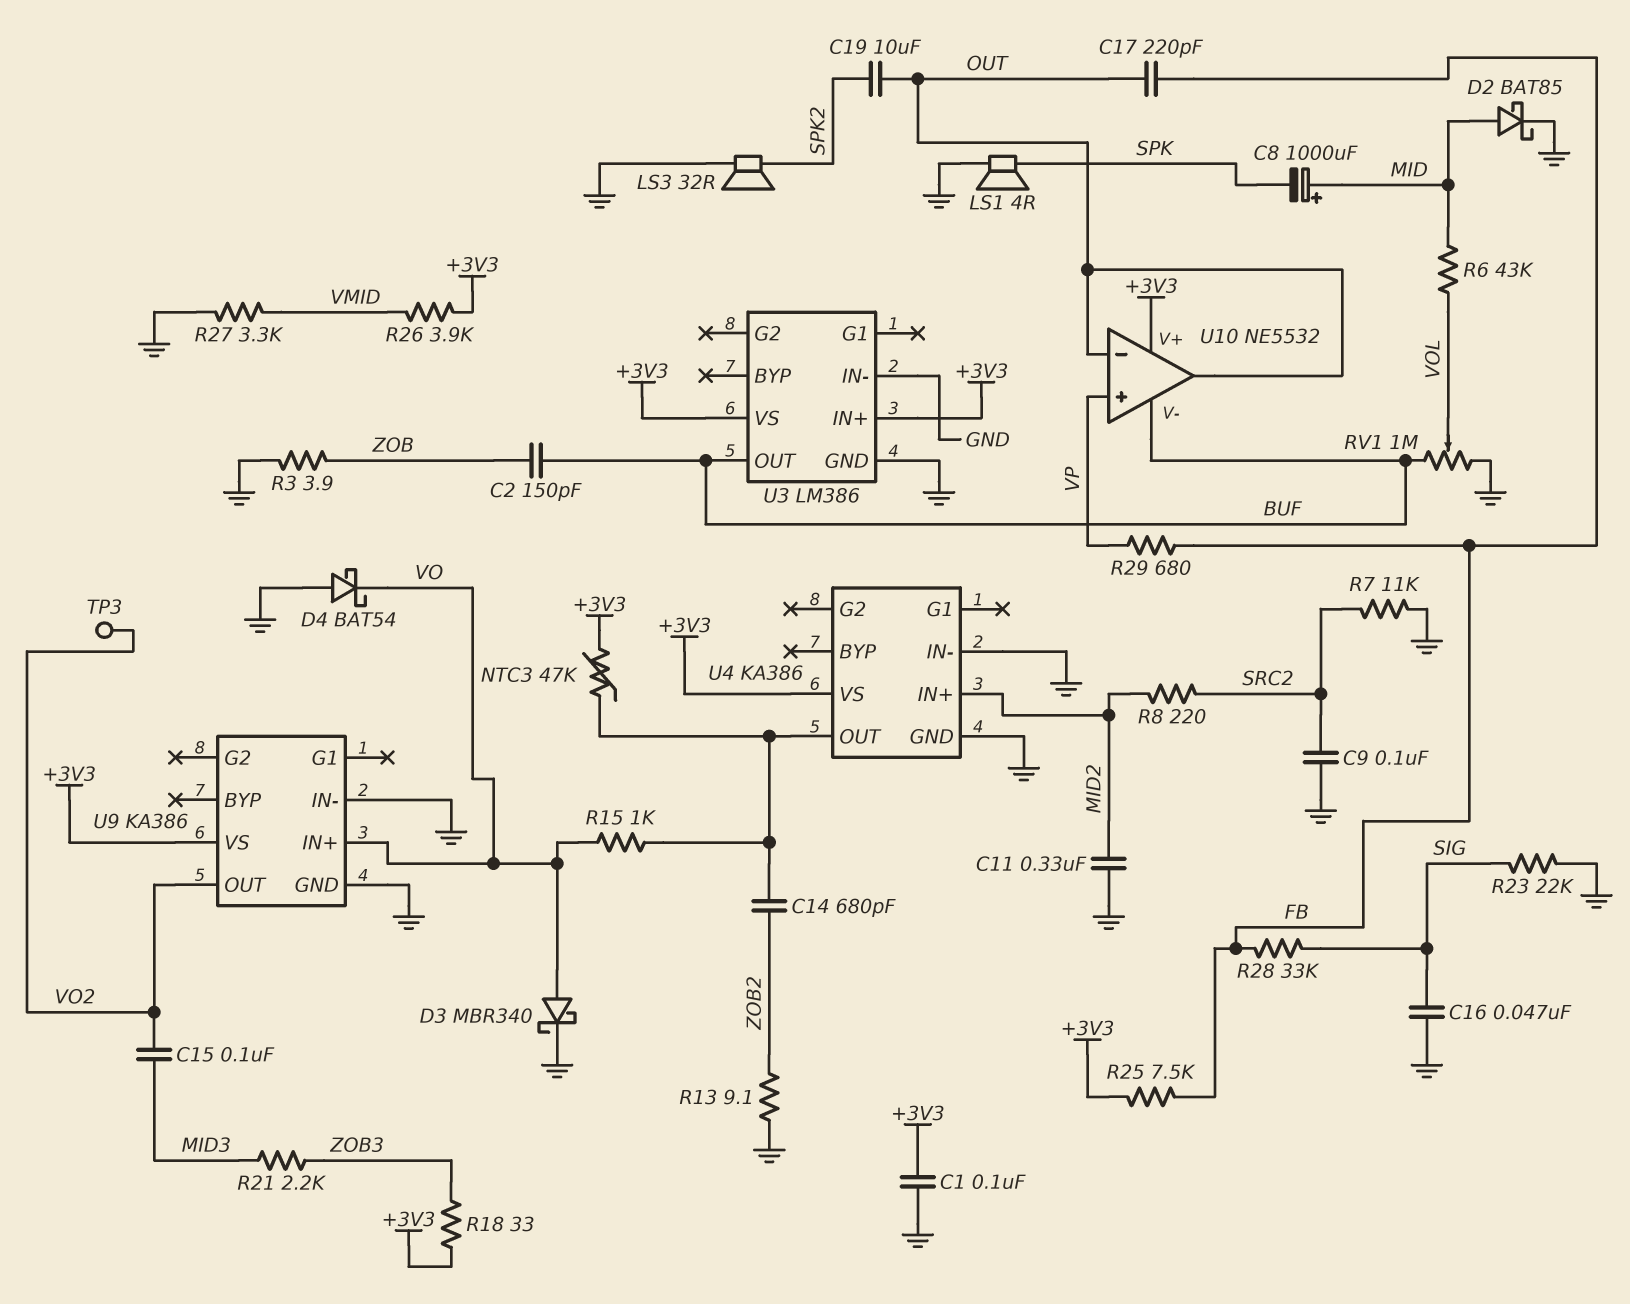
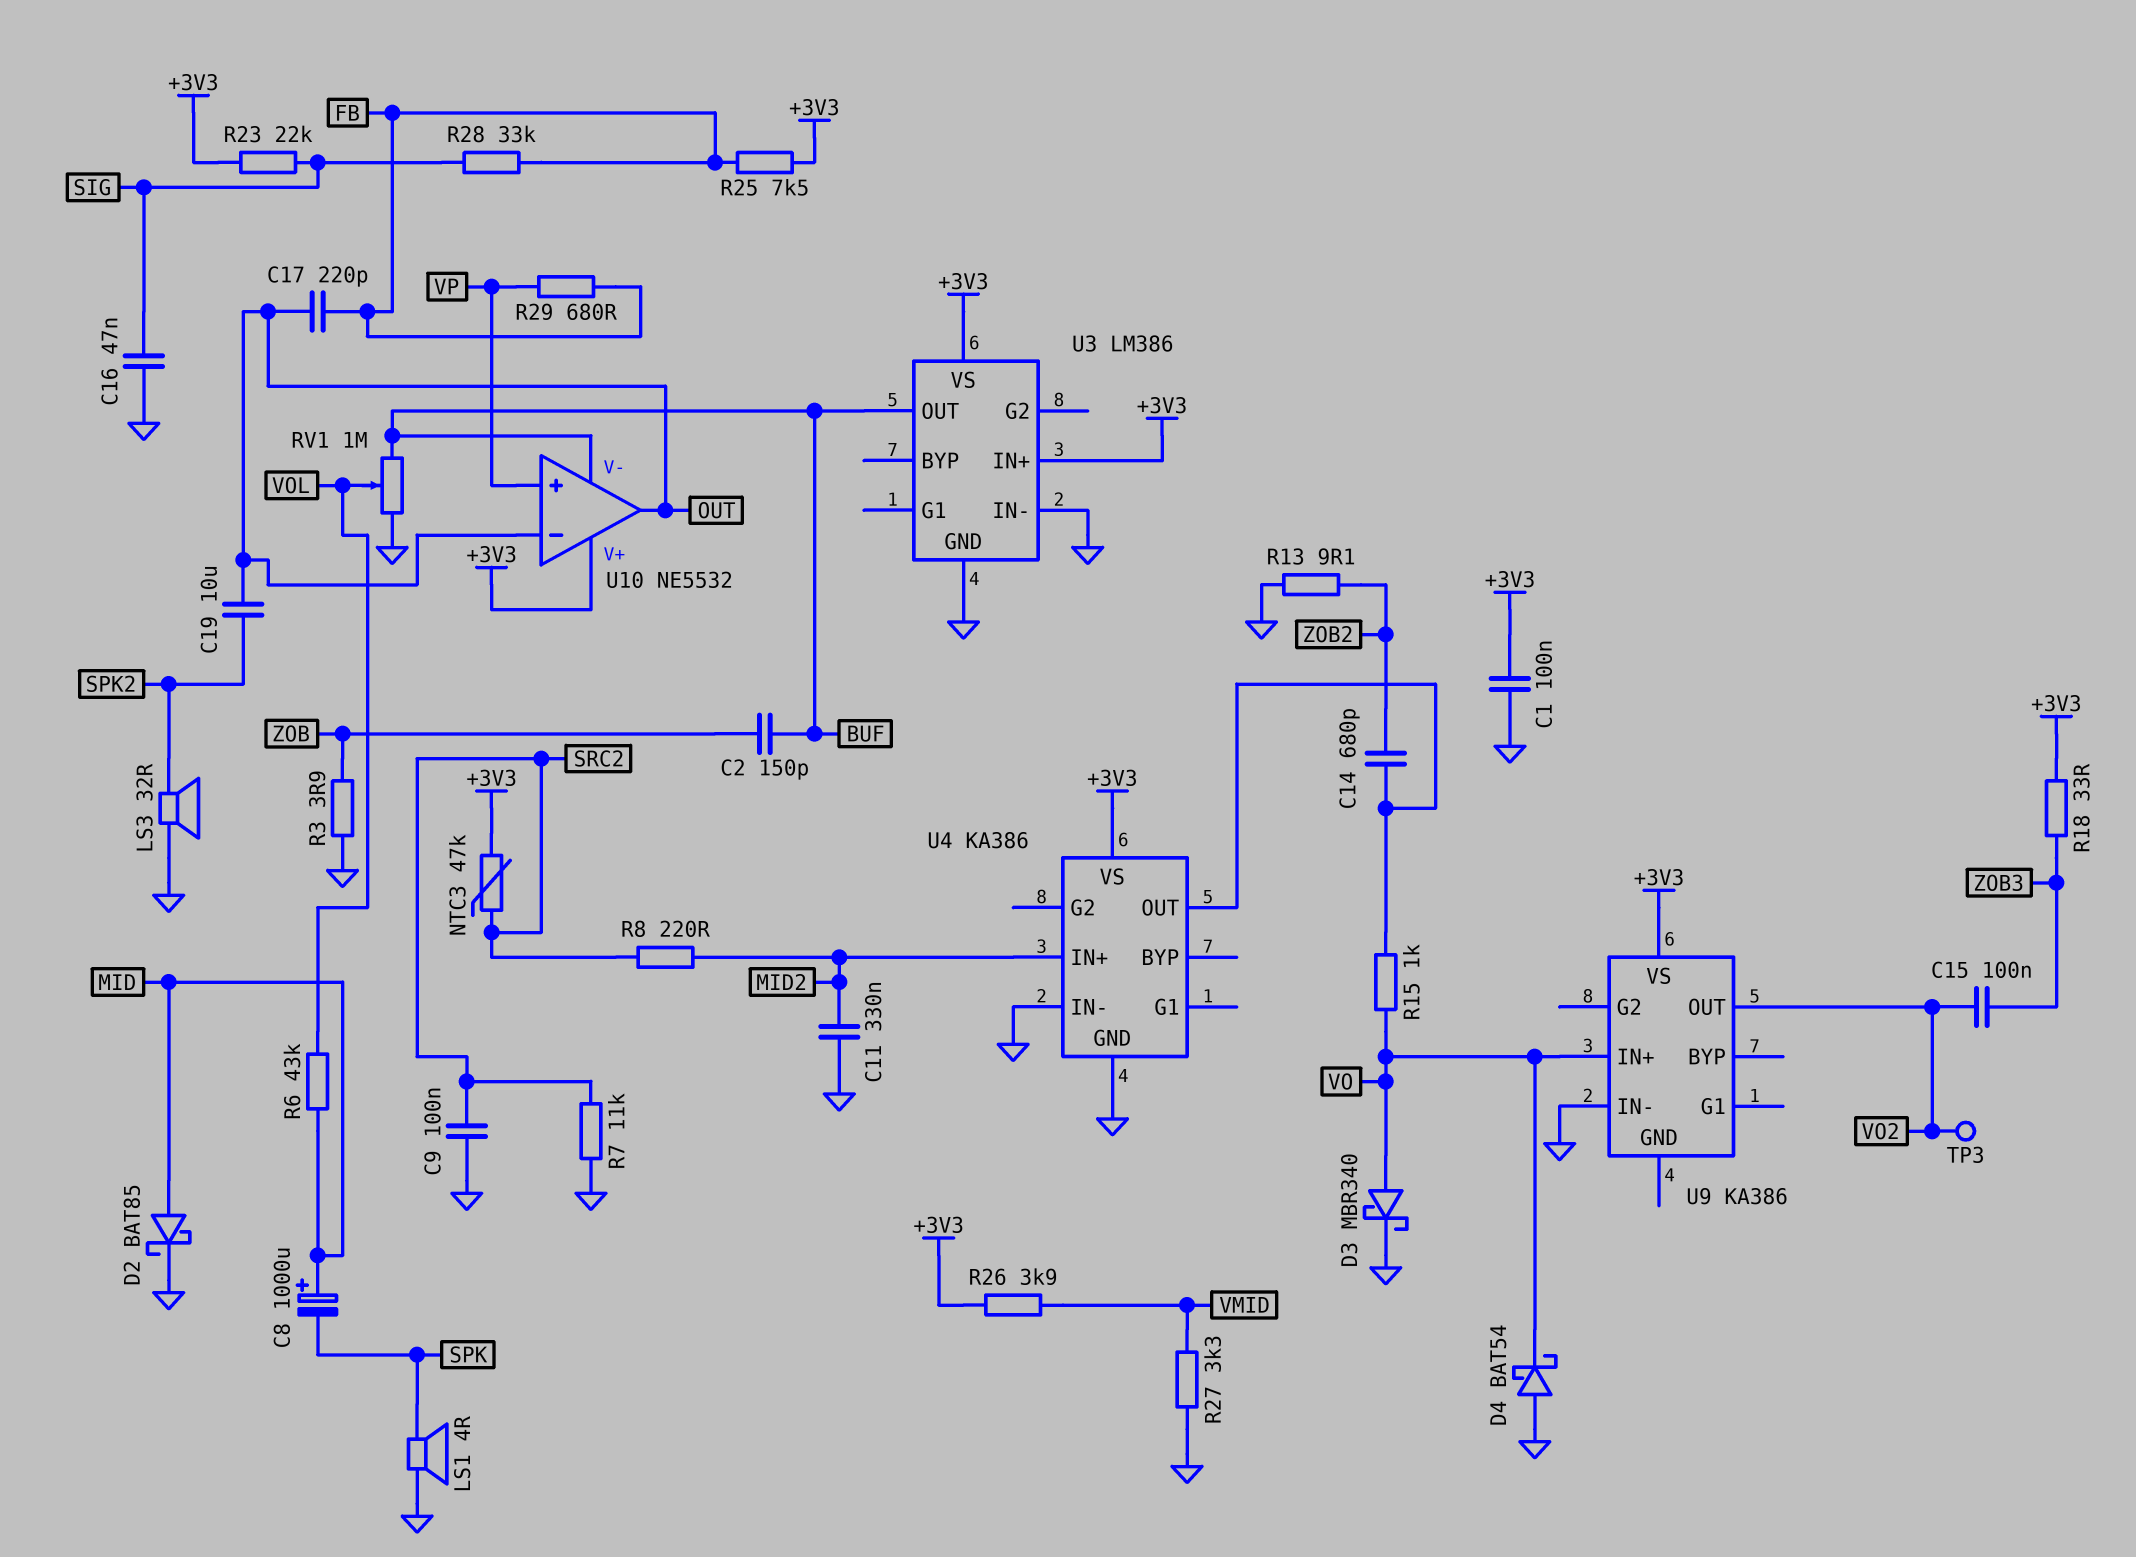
C15: 100nF (MID3, VO2) -> 100nF (VO2, ZOB3)
NTC3: 47k (+3V3, U4/OUT) -> 47k (+3V3, SRC2)
R21: 2.2k (MID3, ZOB3) -> none
R23: 22k (GND, SIG) -> 22k (+3V3, SIG)
U9 pin GND: GND -> none

